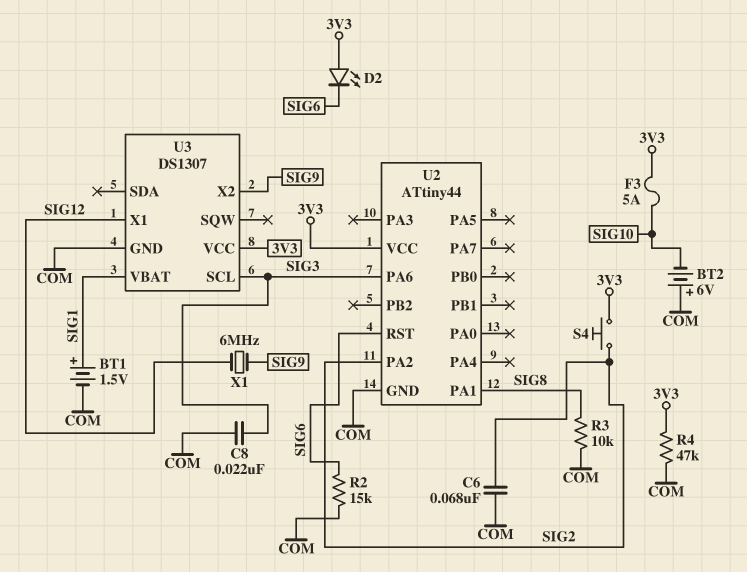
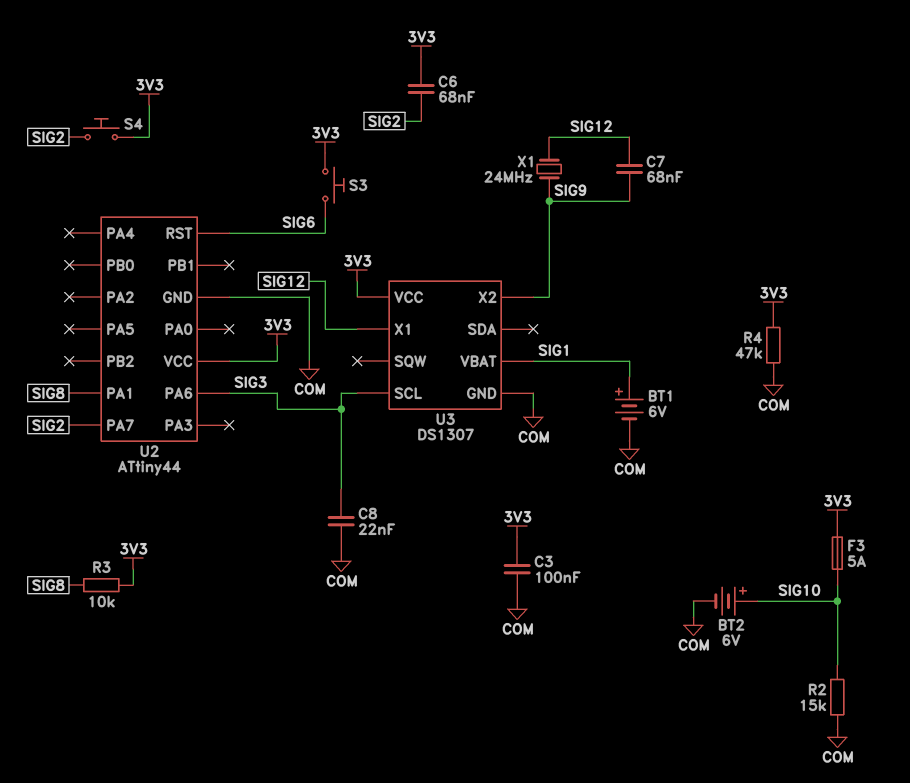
BT1: 1.5V (plus SIG1, minus COM) -> 6V (plus SIG1, minus COM)
BT2: 6V (plus COM, minus SIG10) -> 6V (plus SIG10, minus COM)
C3: none -> 100nF (3V3, COM)
C6: 68nF (COM, SIG2) -> 68nF (3V3, SIG2)
C7: none -> 68nF (SIG9, SIG12)
D2: LED (A 3V3, K SIG6) -> none
R2: 15k (COM, SIG6) -> 15k (COM, SIG10)
R3: 10k (COM, SIG8) -> 10k (3V3, SIG8)
S3: none -> button (3V3, SIG6)
U2 pin PA2: SIG2 -> none
U2 pin PA7: none -> SIG2
X1: 6MHz (SIG9, SIG12) -> 24MHz (SIG9, SIG12)

